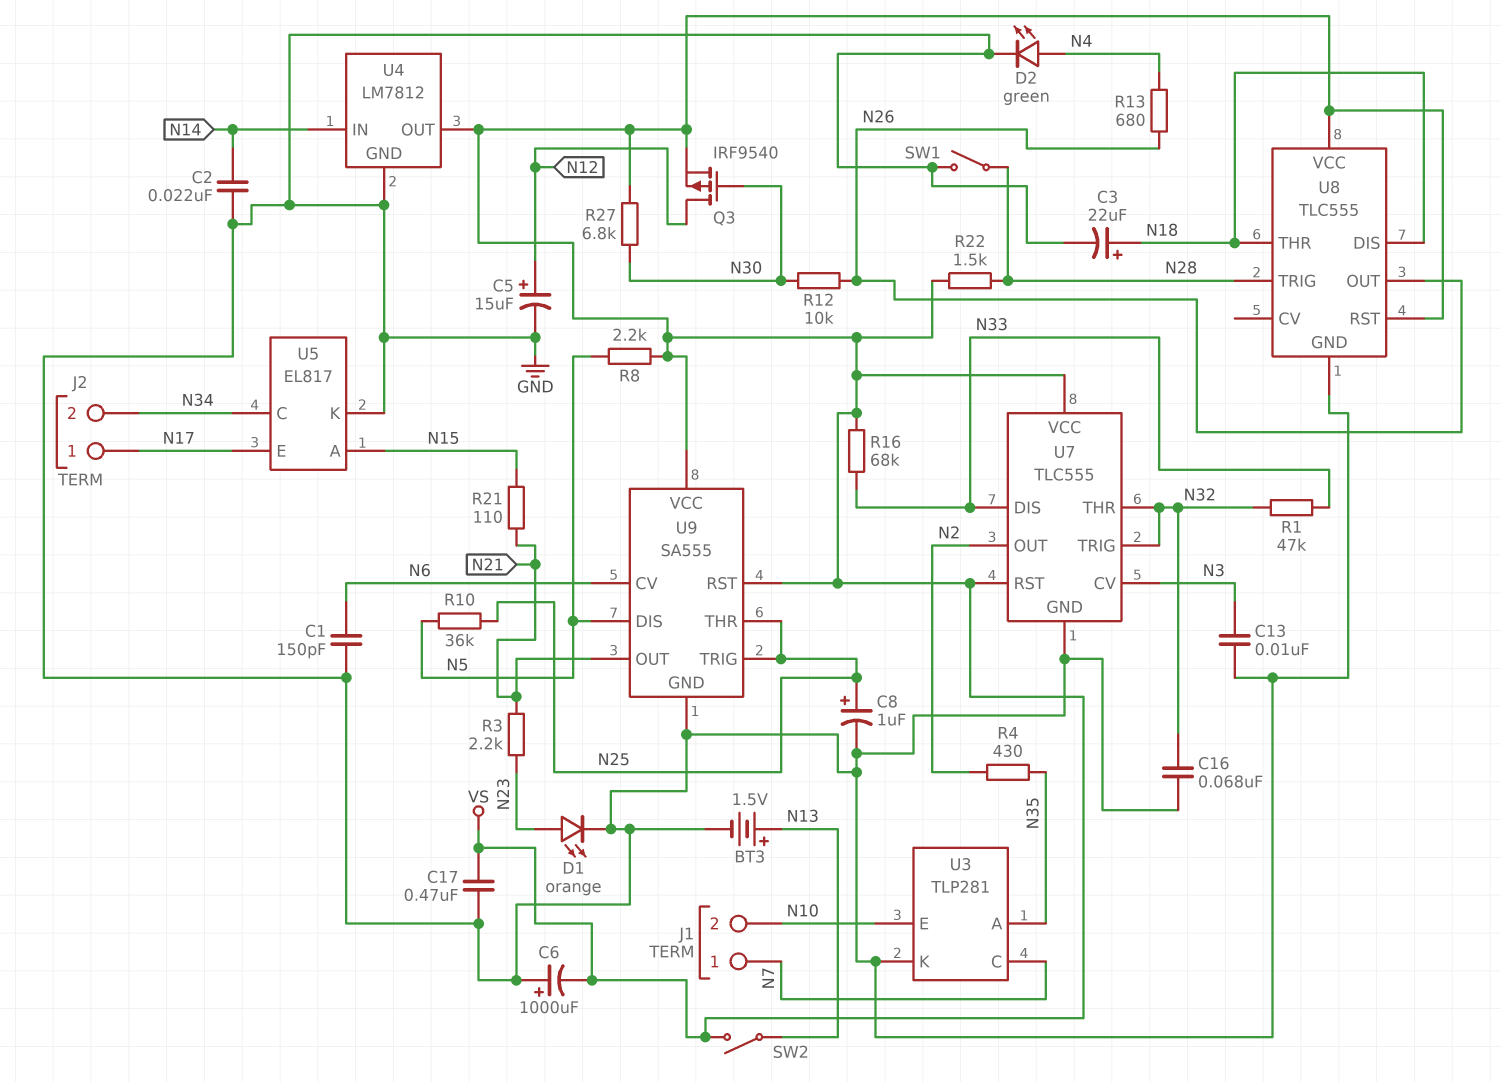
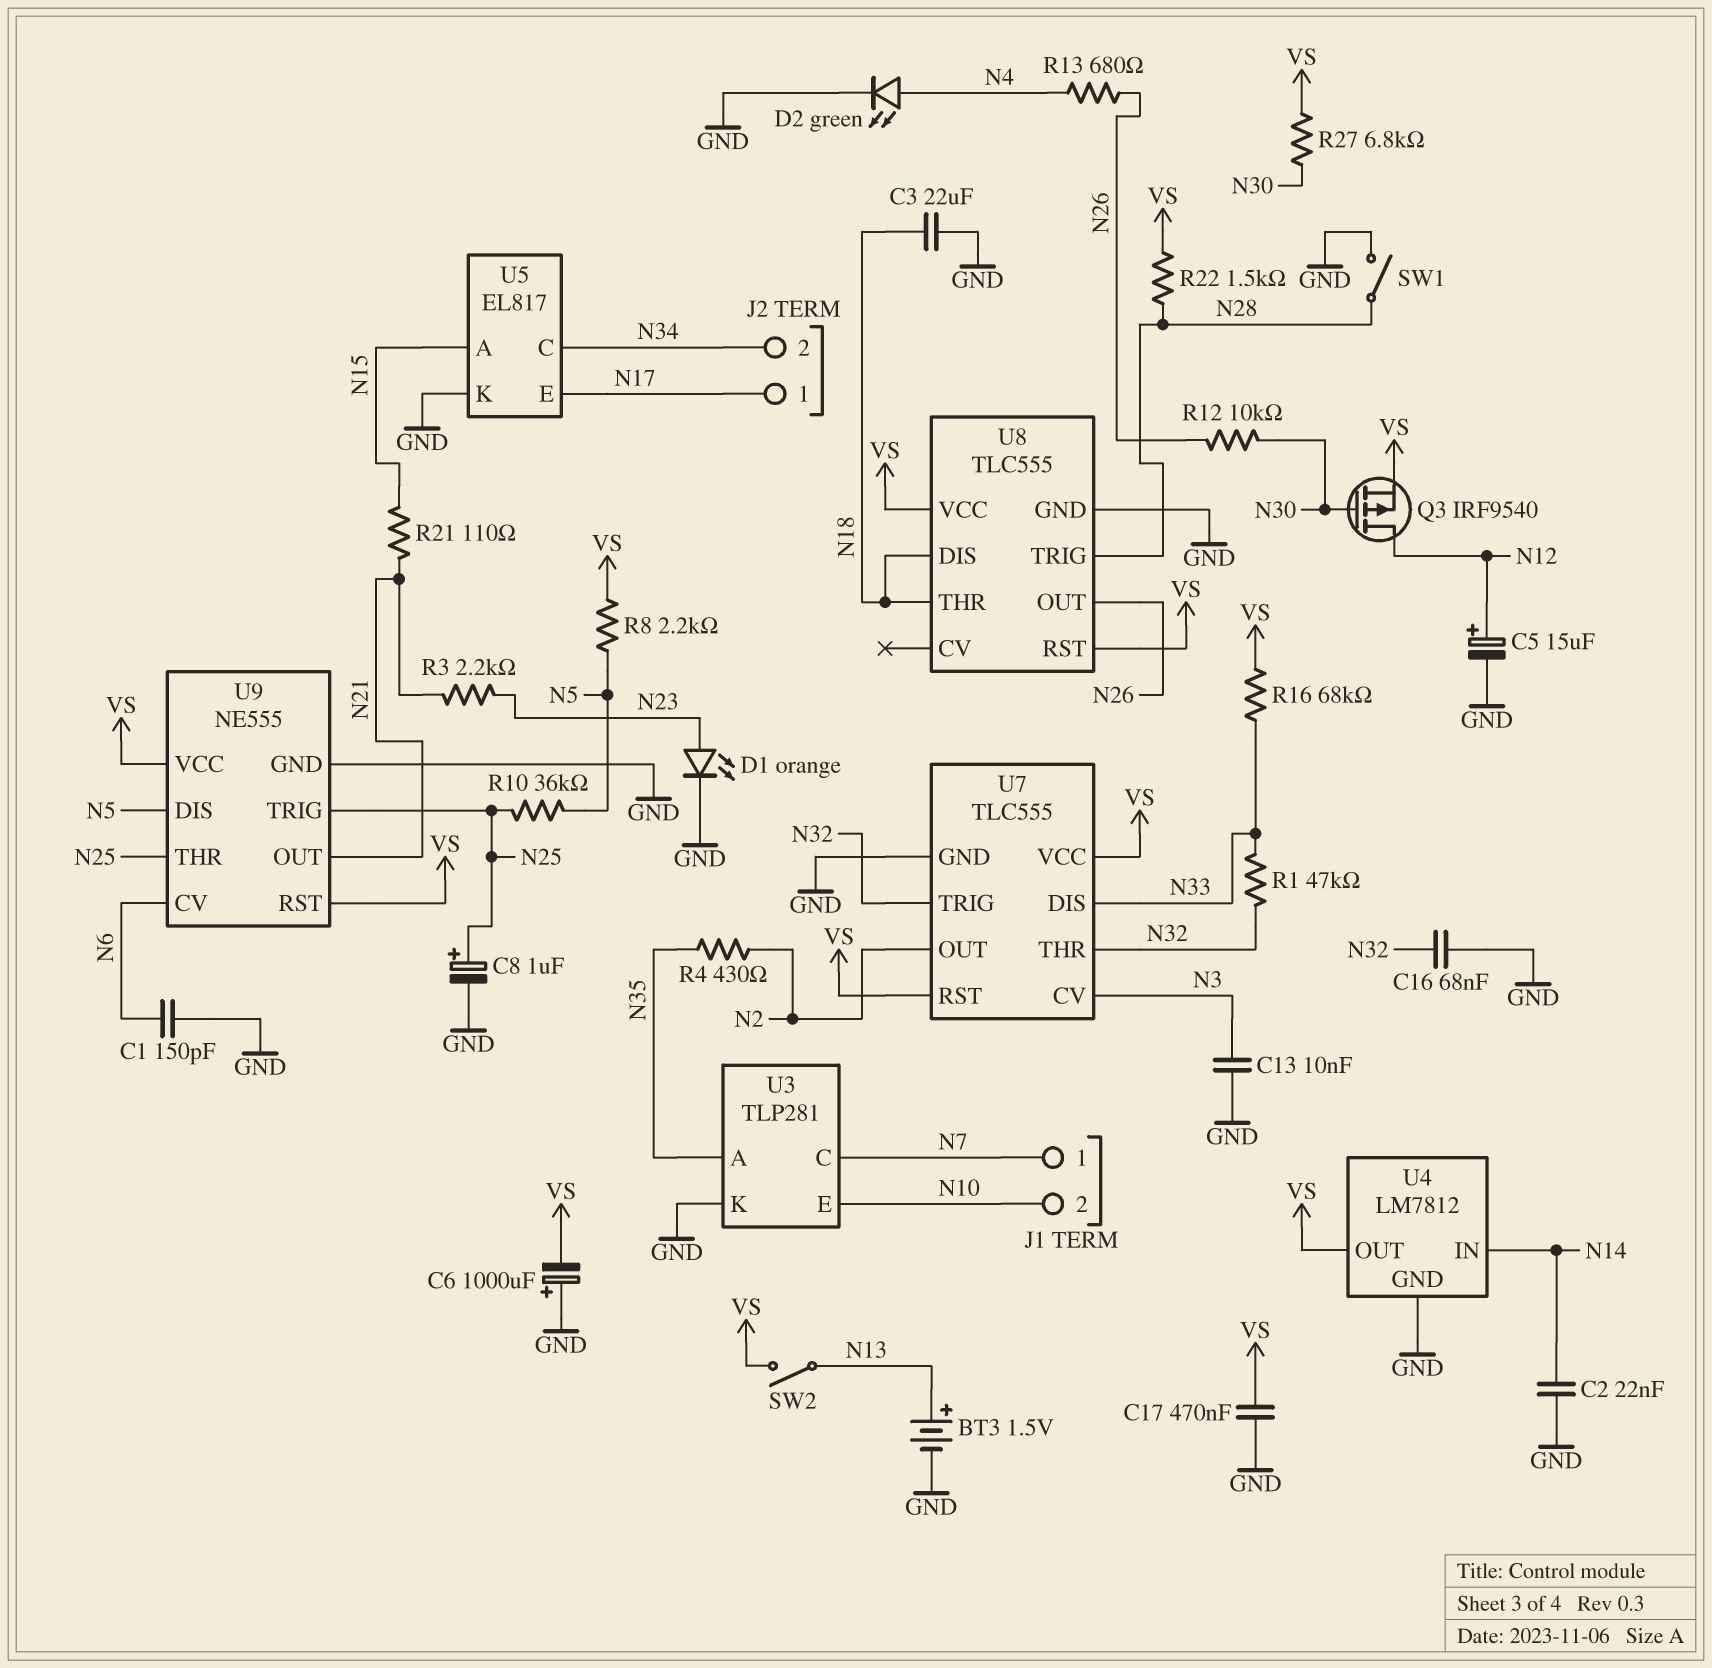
C3: 22uF (plus N18, minus GND) -> 22uF (GND, N18)
U9: SA555 -> NE555

